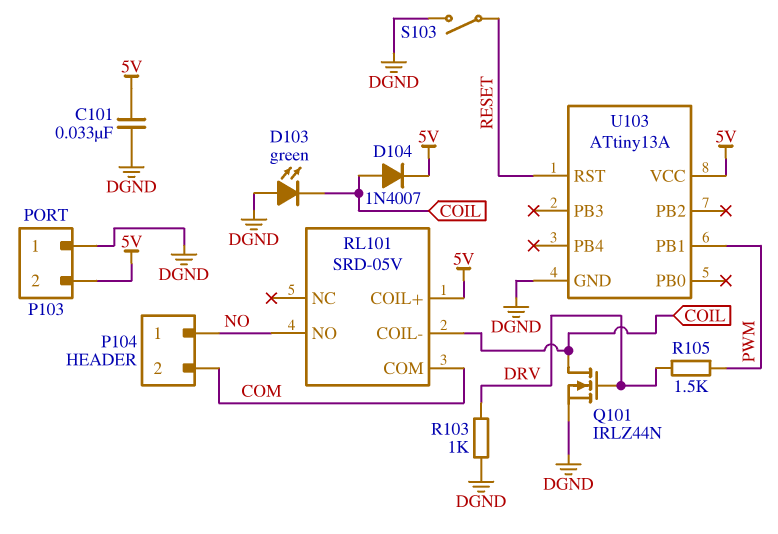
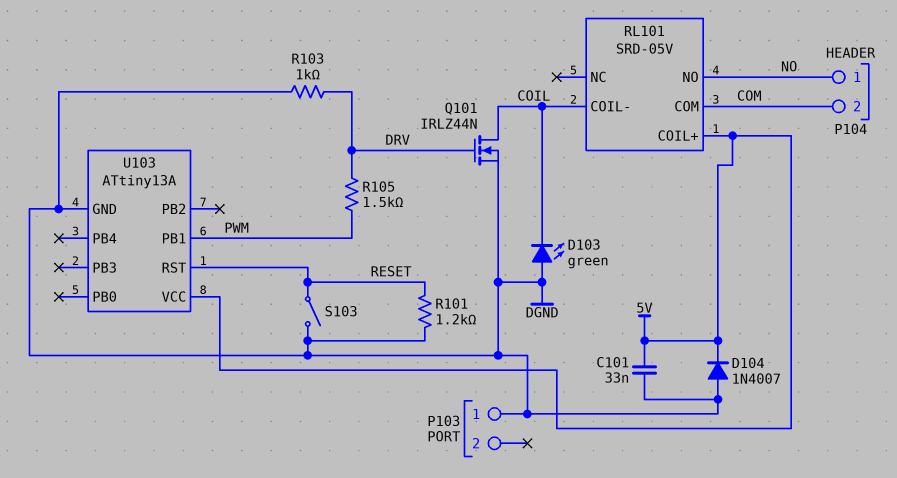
D104: diode 1N4007 (A COIL, K 5V) -> diode 1N4007 (A DGND, K 5V)
P103 pin 2: 5V -> none
R101: none -> 1.2k (DGND, RESET)

